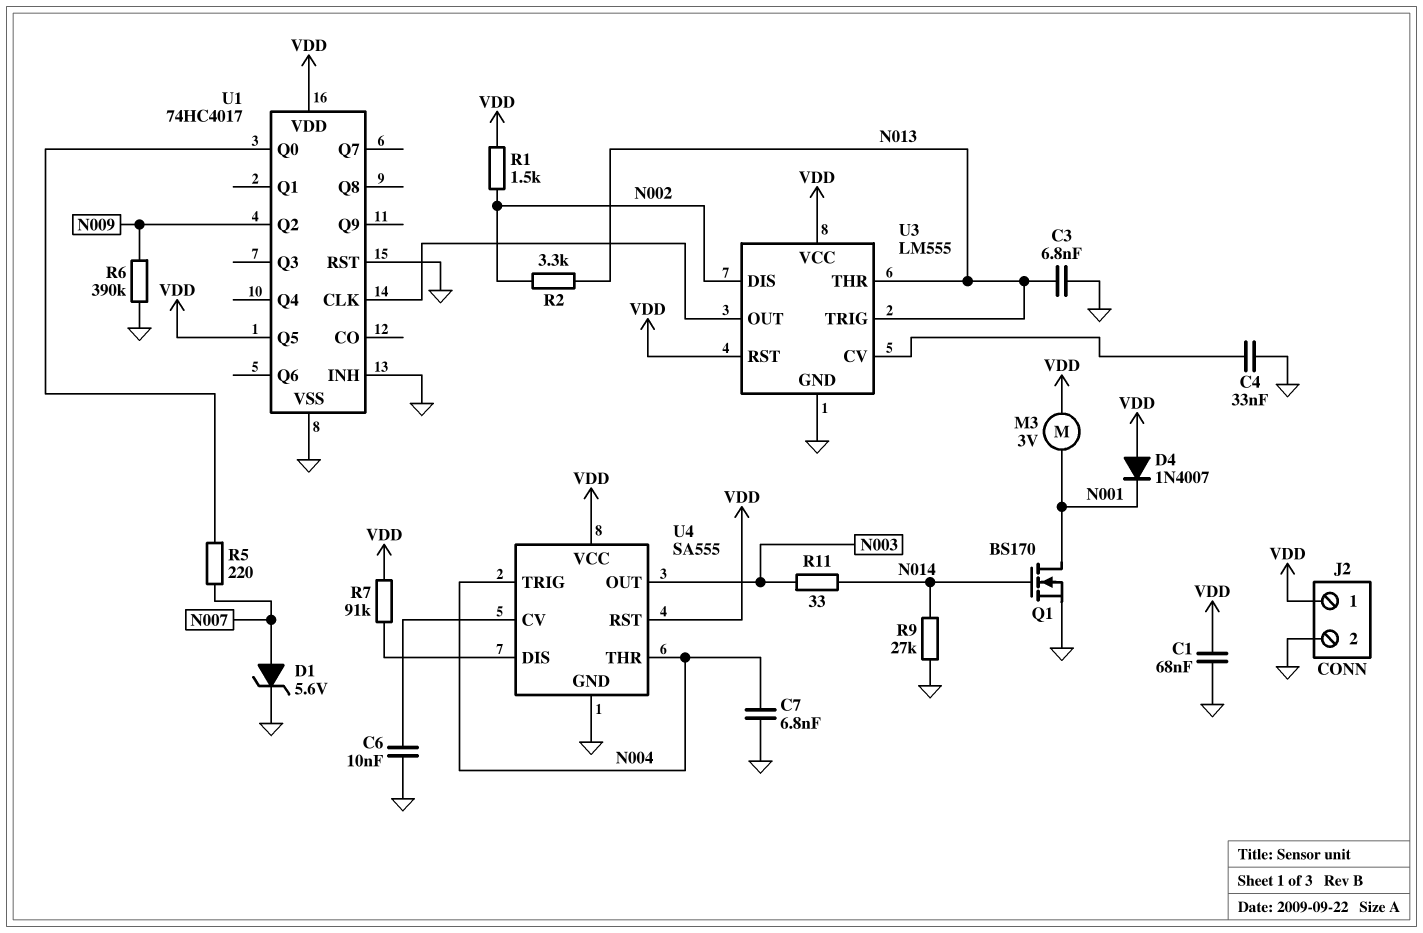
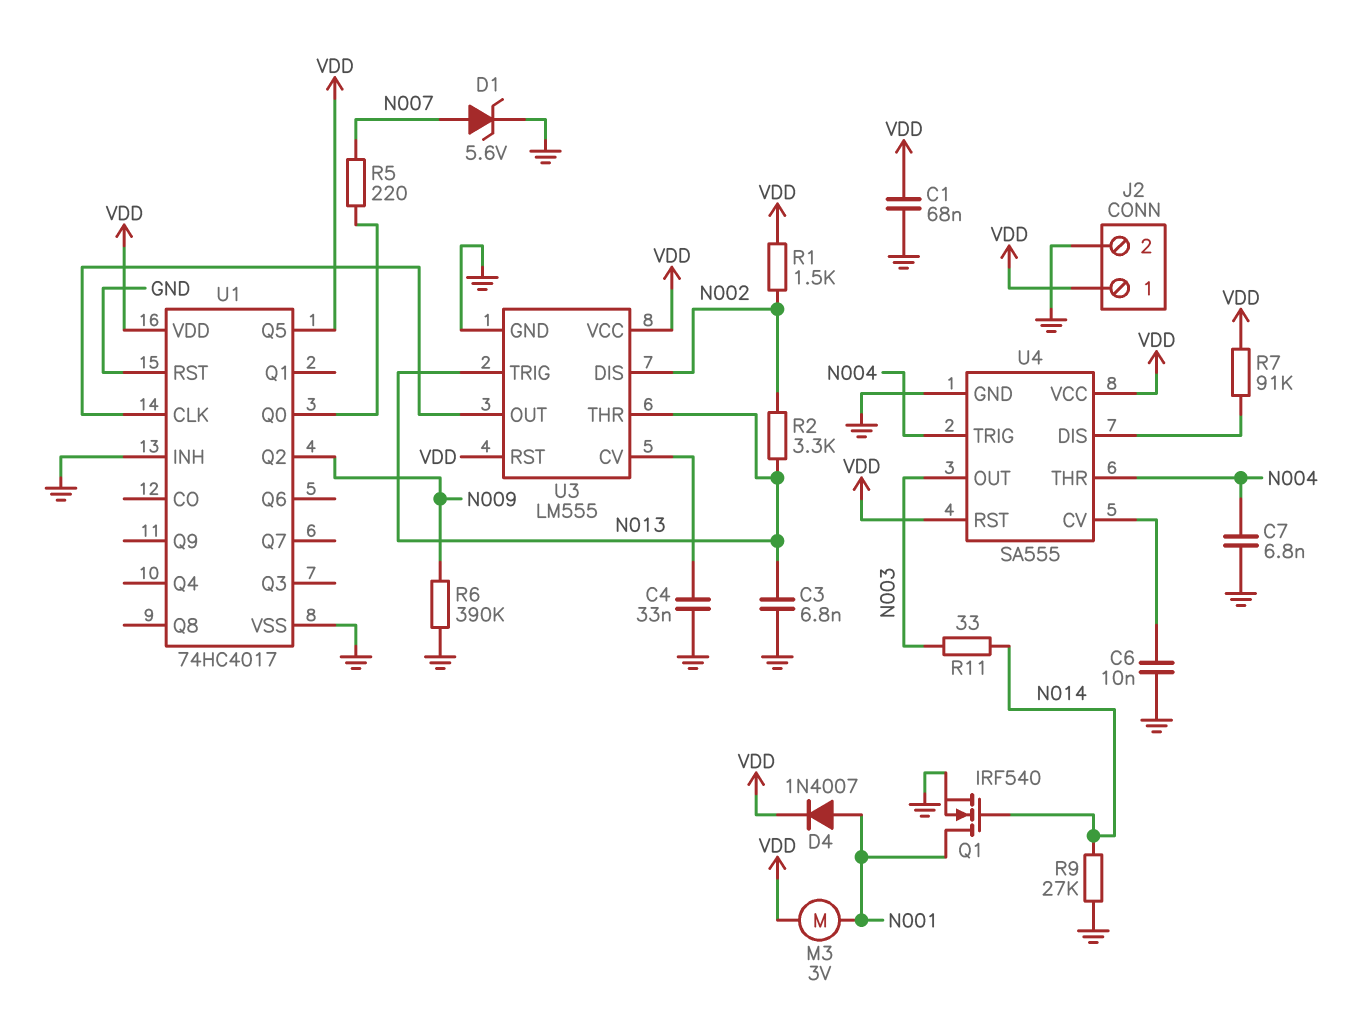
D4: diode 1N4007 (A VDD, K N001) -> diode 1N4007 (A N001, K VDD)
Q1: NMOS BS170 (G N014, D N001, S GND) -> NMOS IRF540 (G N014, D N001, S GND)

